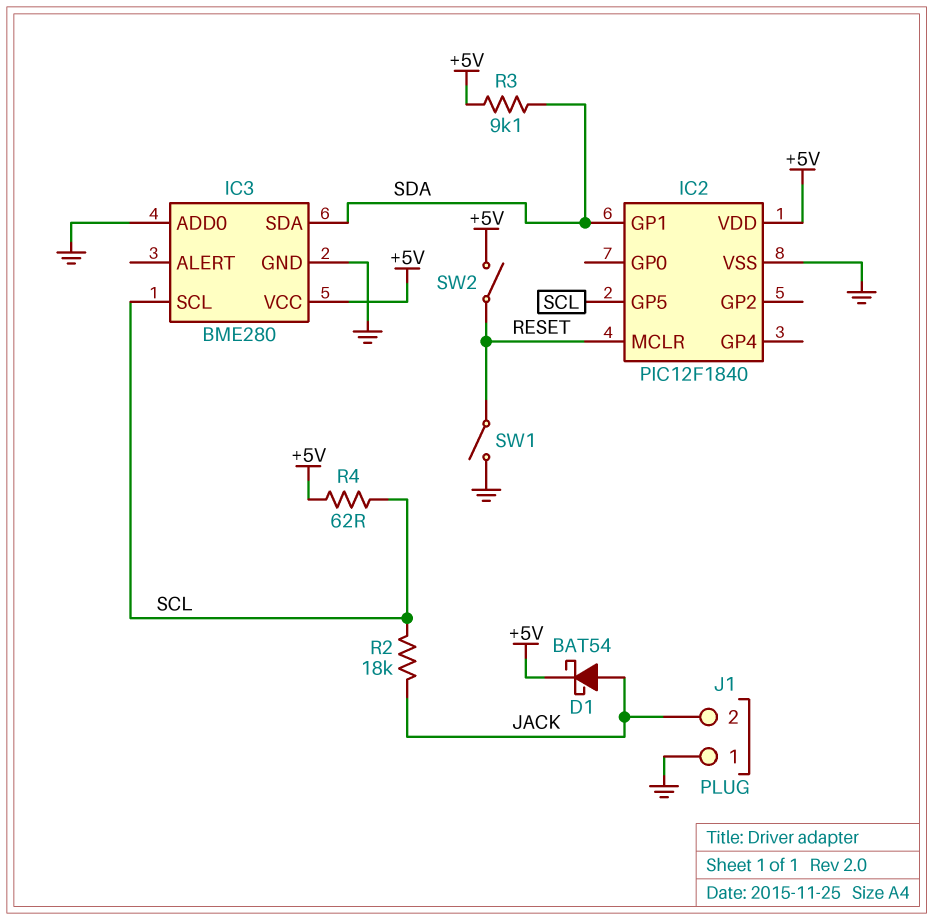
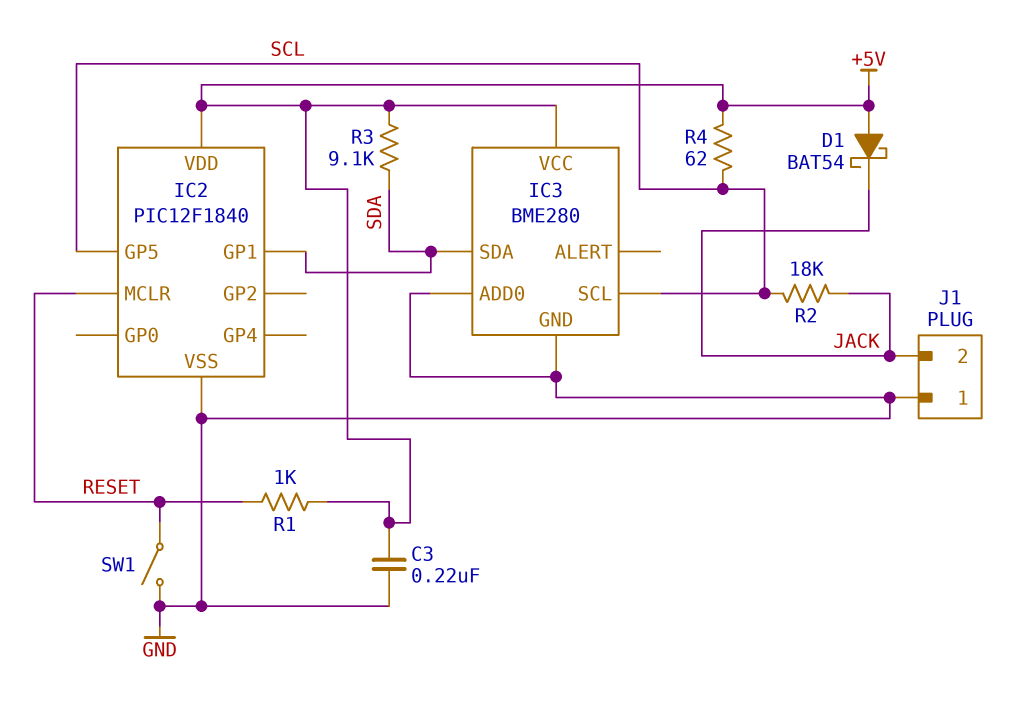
C3: none -> 220nF (+5V, GND)
D1: schottky BAT54 (A JACK, K +5V) -> schottky BAT54 (A +5V, K JACK)
R1: none -> 1k (+5V, RESET)
SW2: switch (+5V, RESET) -> none

